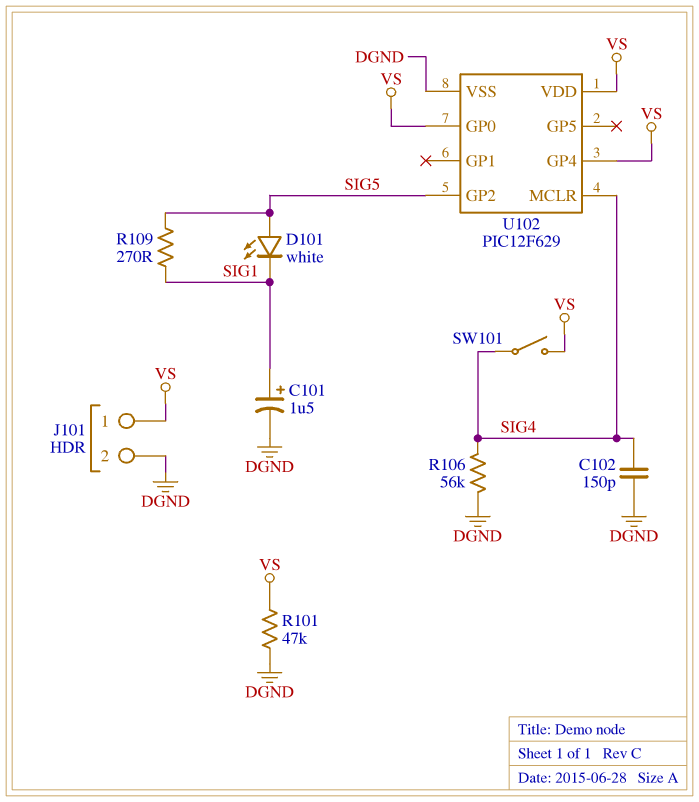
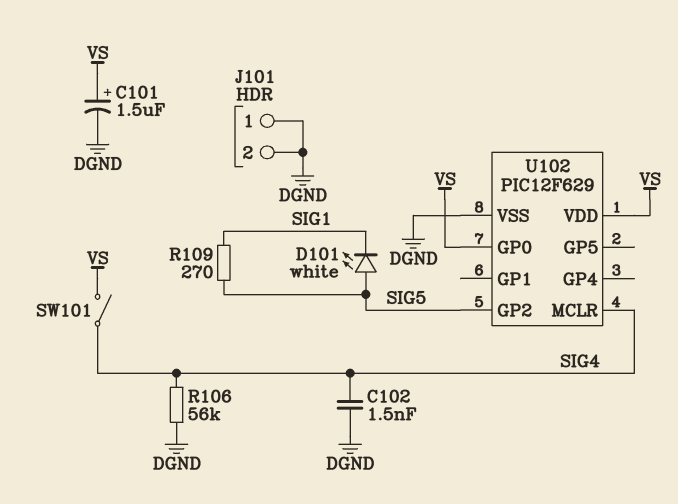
C101: 1.5uF (plus SIG1, minus DGND) -> 1.5uF (plus VS, minus DGND)
C102: 150pF (DGND, SIG4) -> 1.5nF (DGND, SIG4)
J101 pin 1: VS -> DGND
R101: 47k (DGND, VS) -> none
U102 pin GP4: VS -> none

